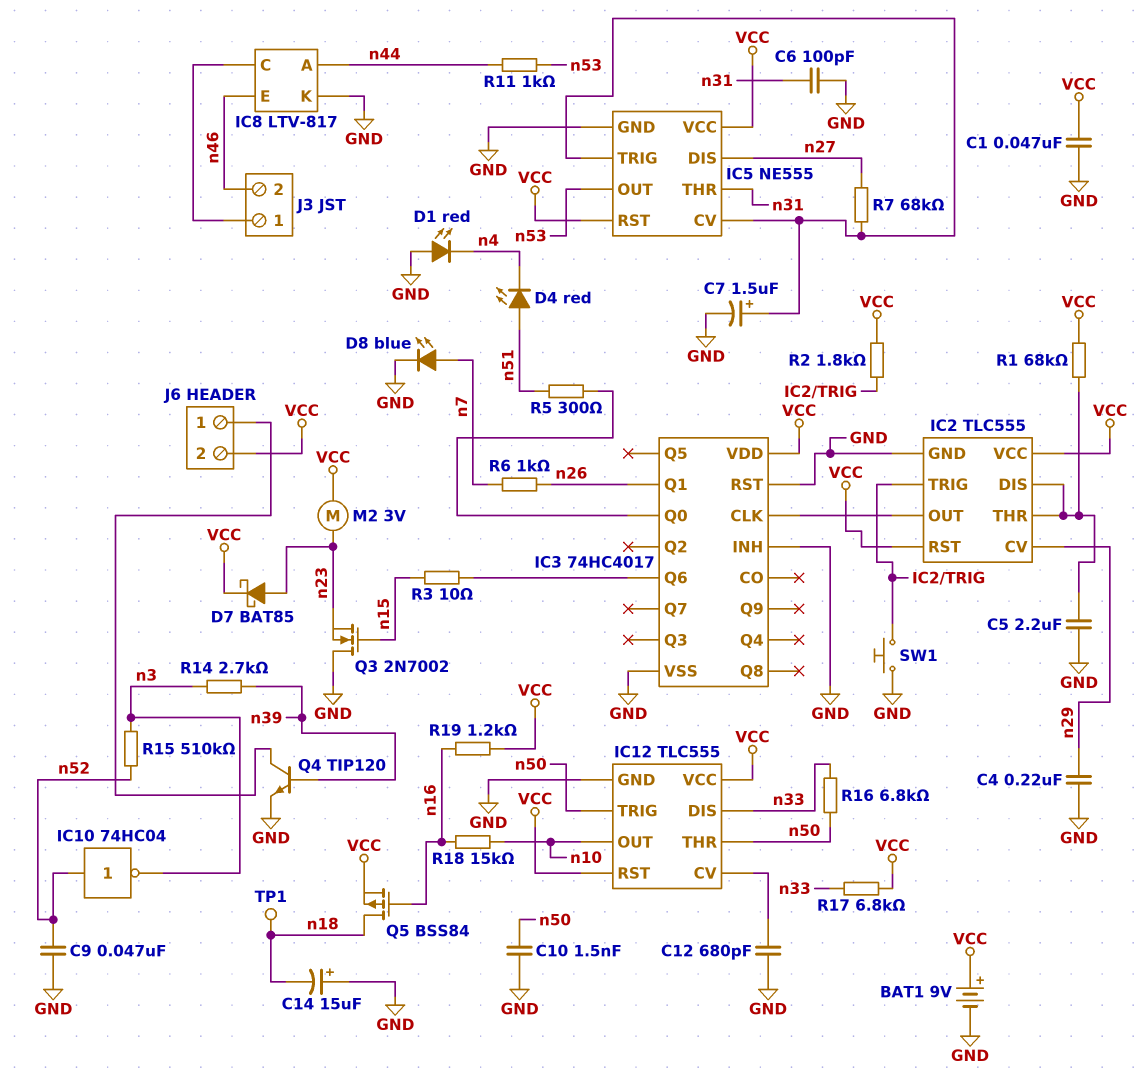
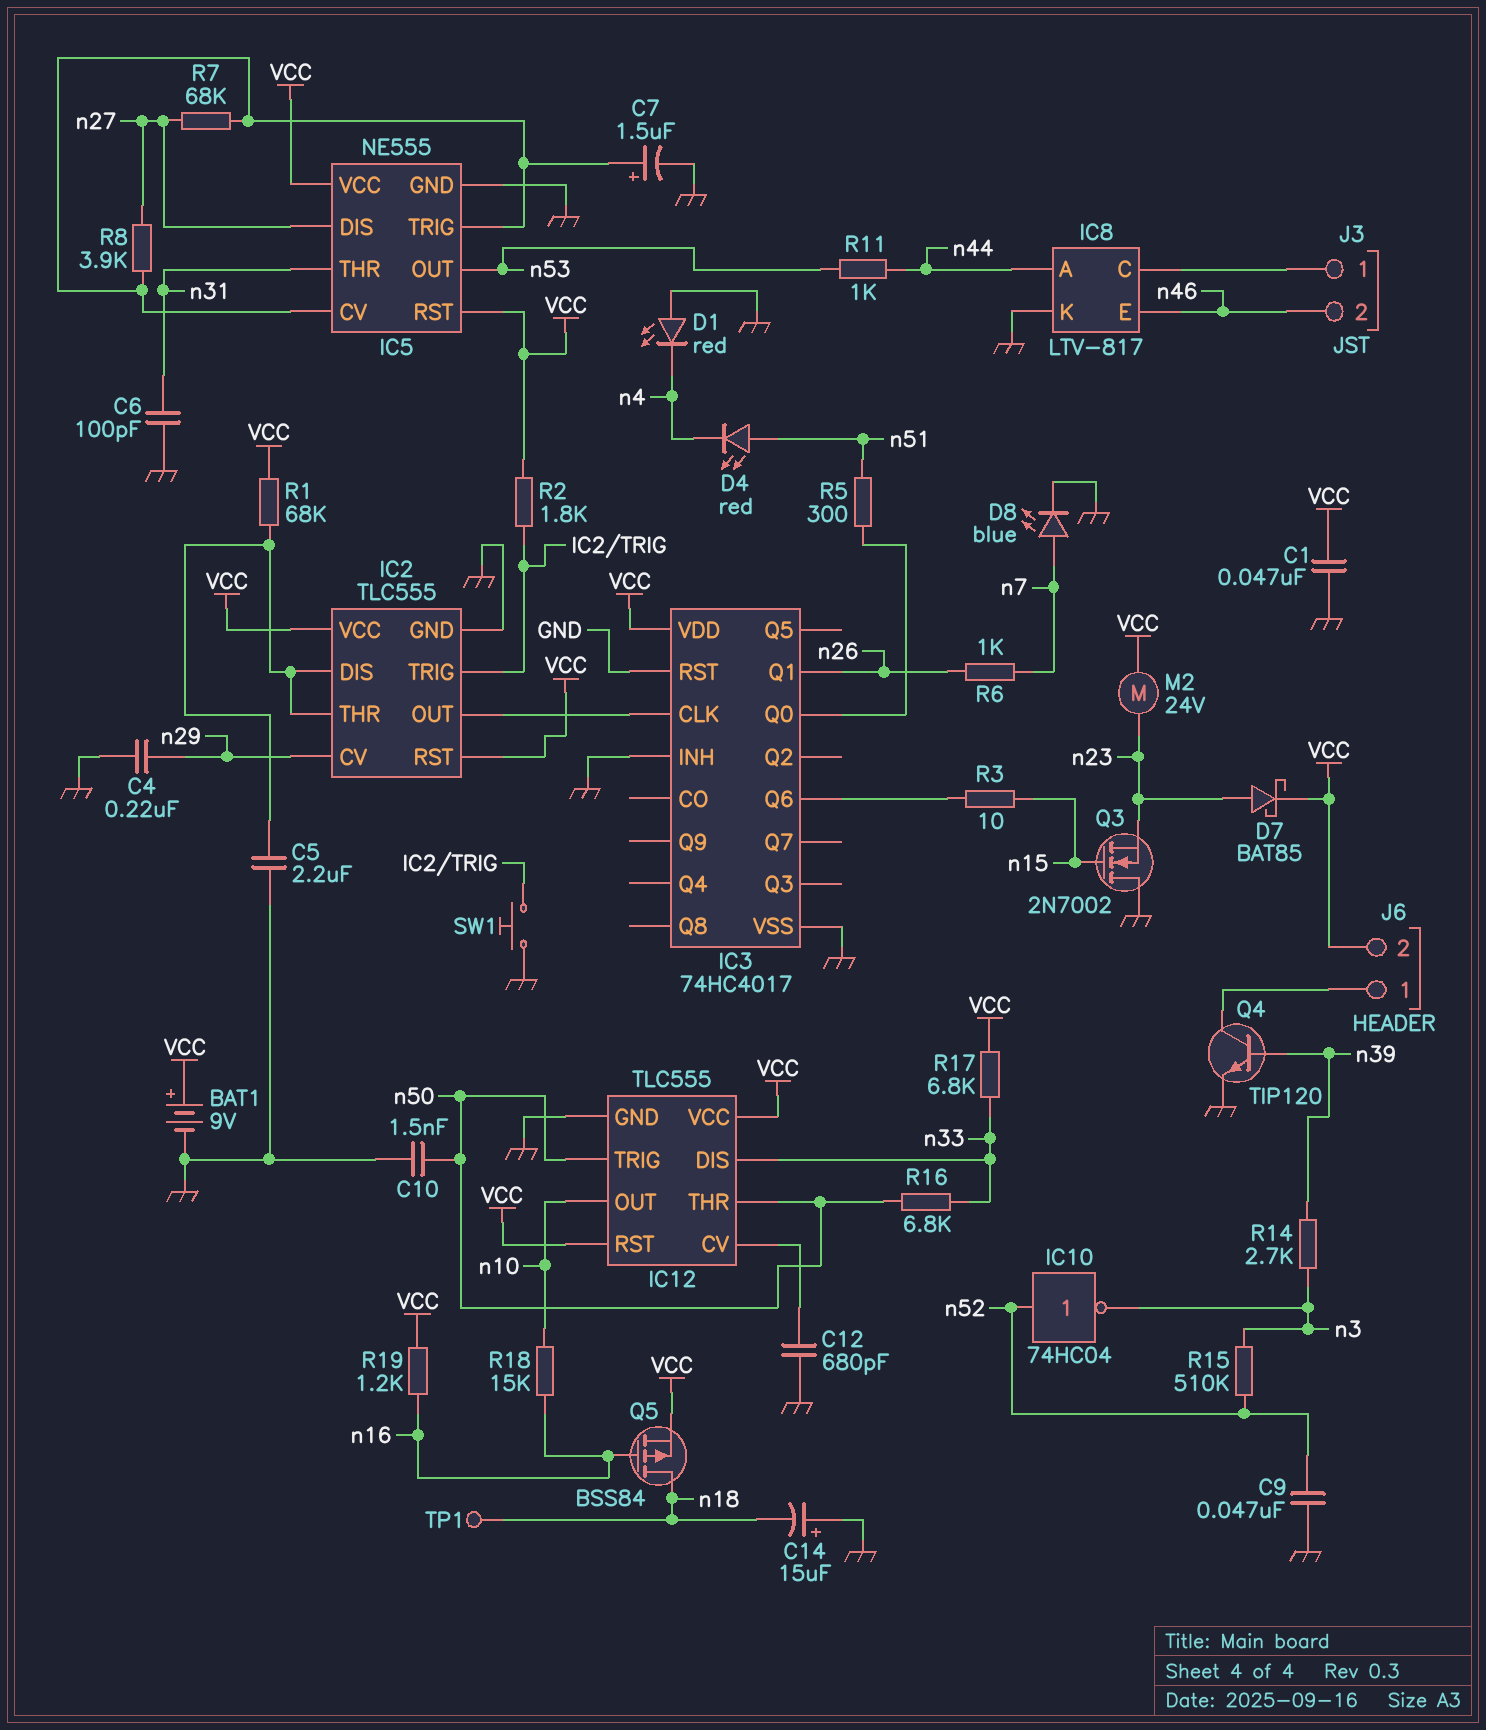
M2: motor 3V (VCC, n23) -> motor 24V (VCC, n23)
R8: none -> 3.9k (IC5/CV, n27)

